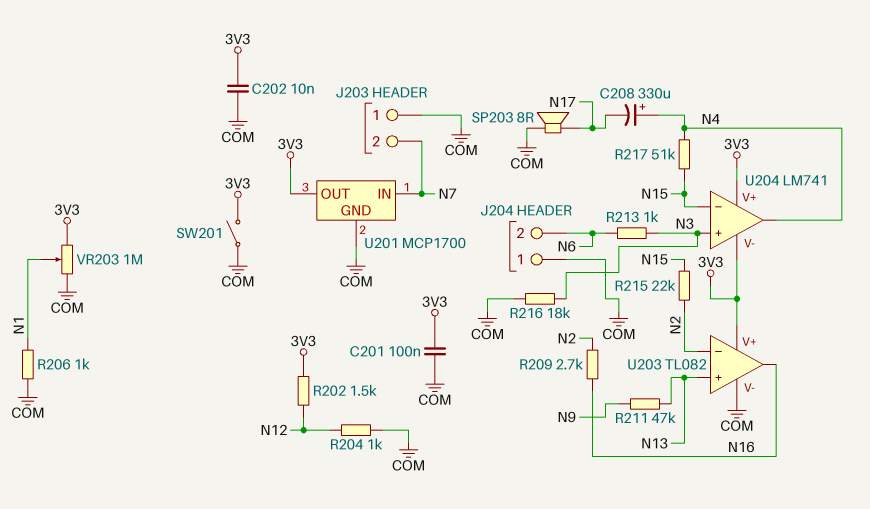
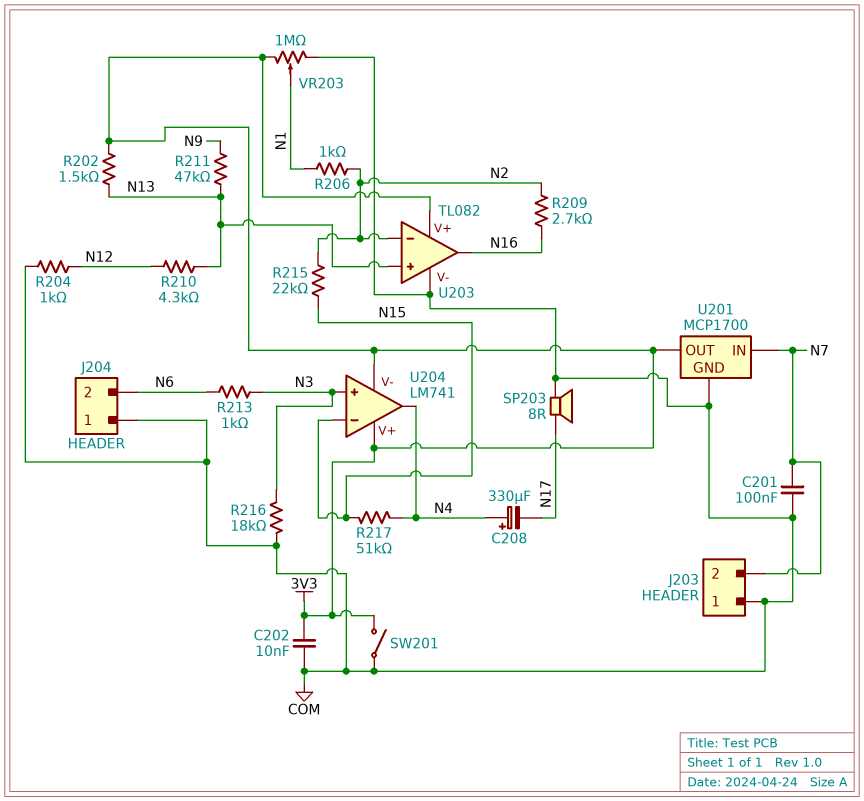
C201: 100nF (3V3, COM) -> 100nF (COM, N7)
R202: 1.5k (3V3, N12) -> 1.5k (3V3, N13)
R206: 1k (COM, N1) -> 1k (N1, N2)
R210: none -> 4.3k (N12, N13)

